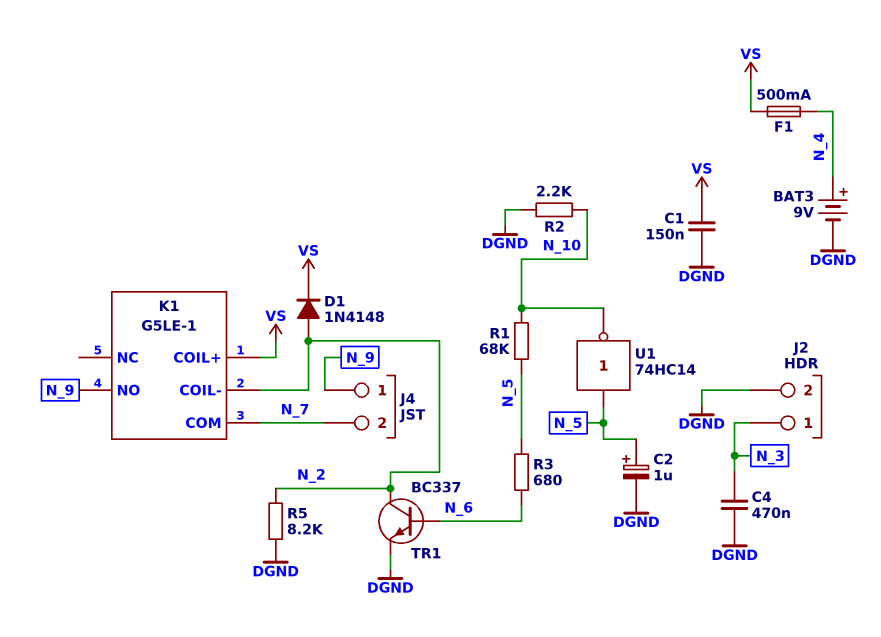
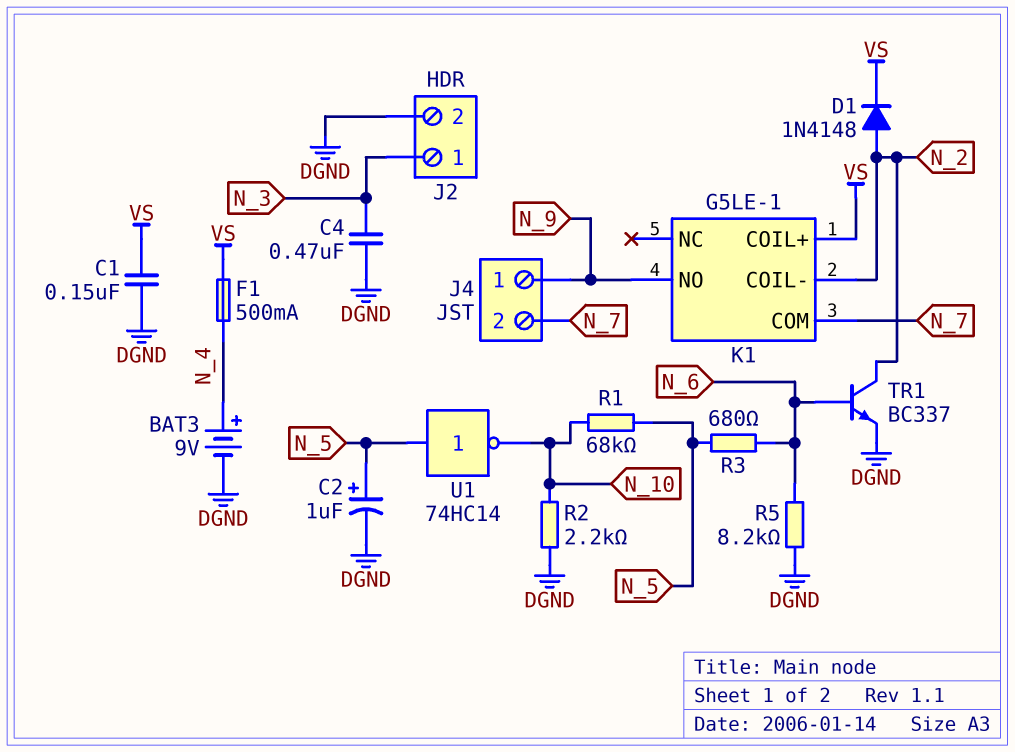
R5: 8.2k (DGND, N_2) -> 8.2k (DGND, N_6)

